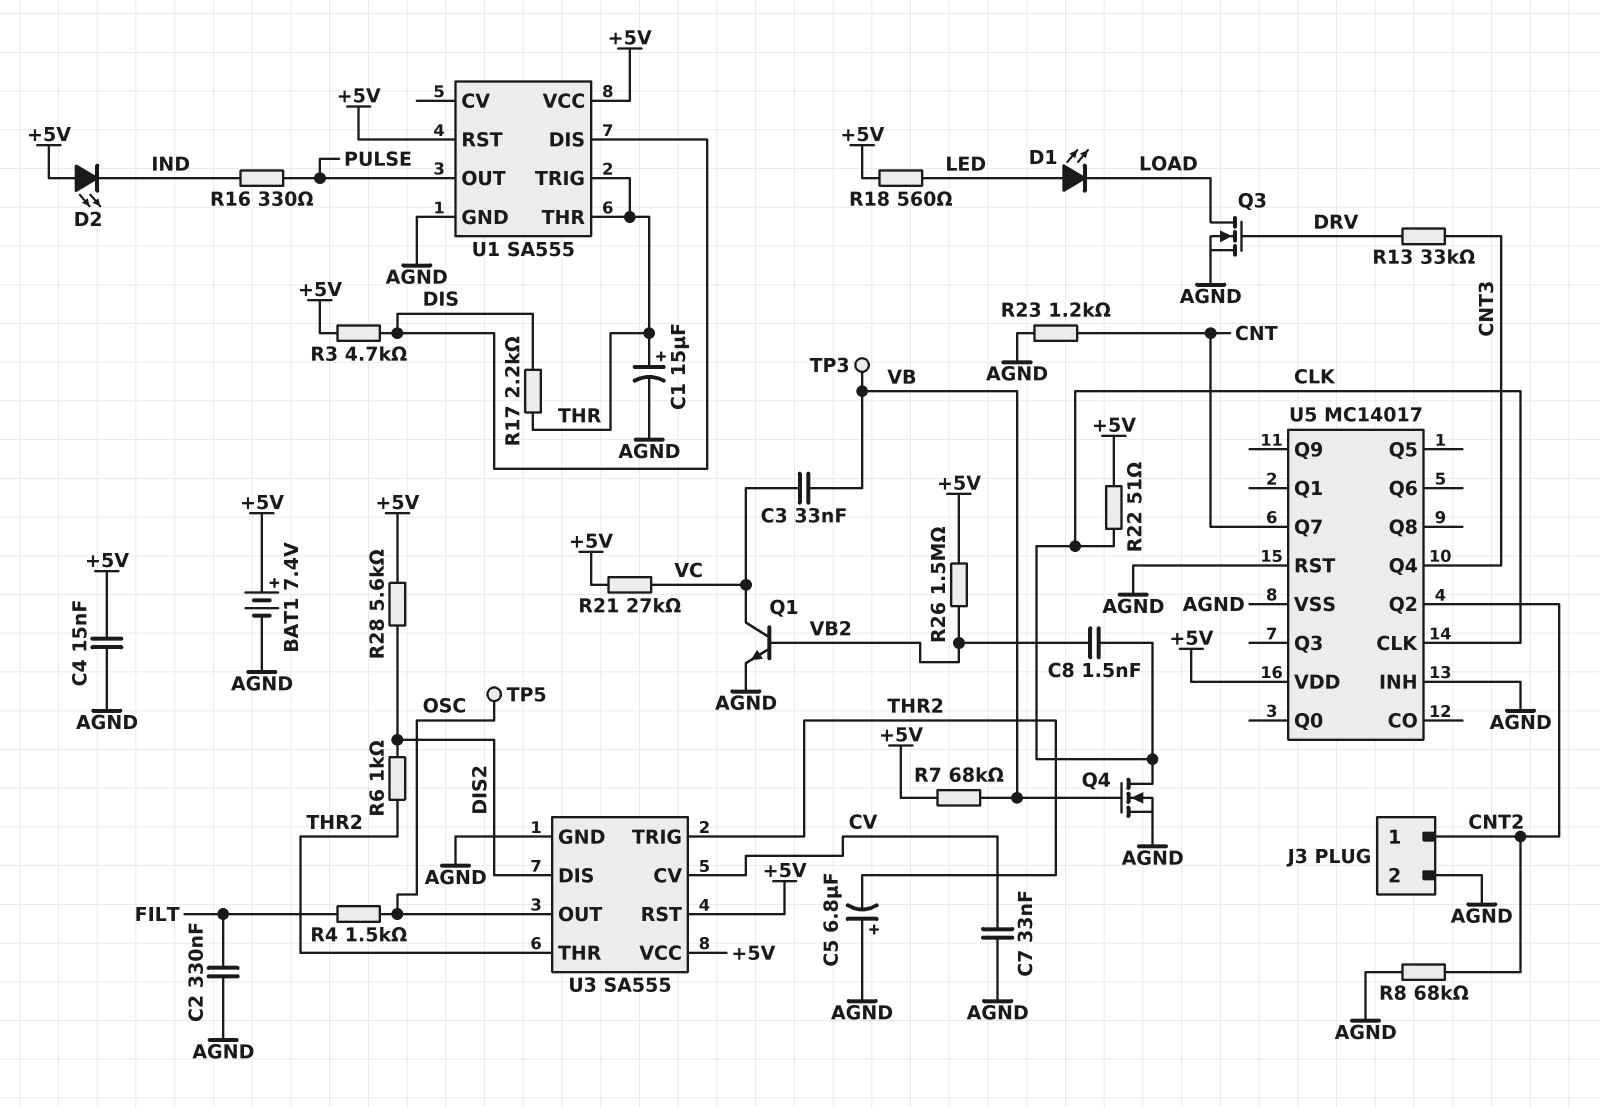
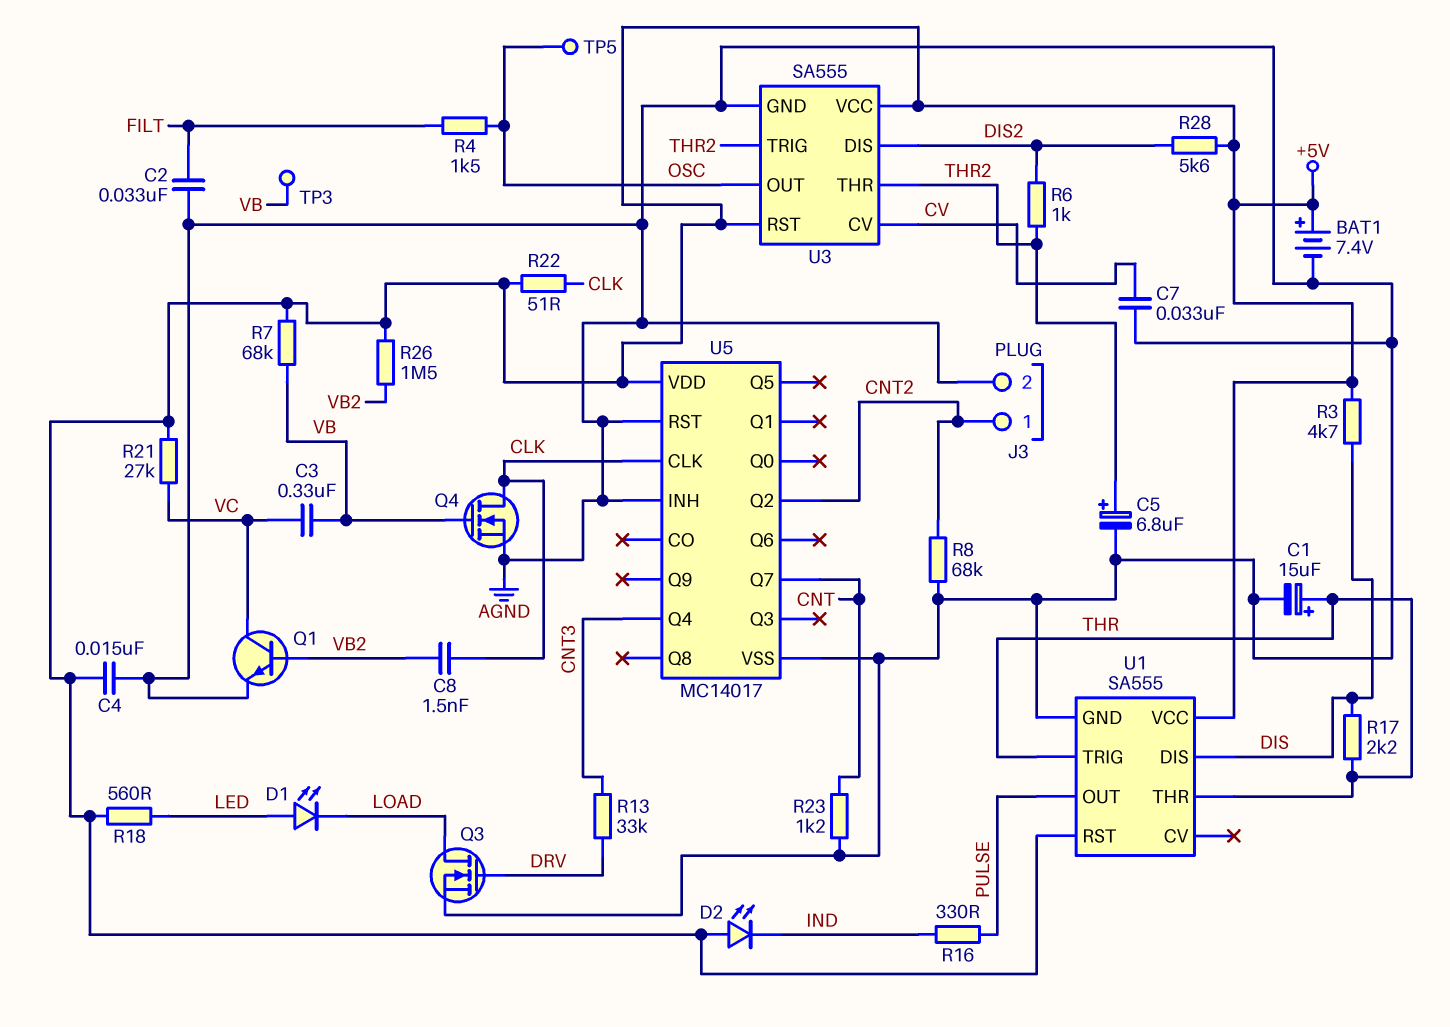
C2: 330nF (AGND, FILT) -> 33nF (AGND, FILT)
C3: 33nF (VB, VC) -> 330nF (VB, VC)
C5: 6.8uF (plus AGND, minus THR2) -> 6.8uF (plus THR2, minus AGND)

